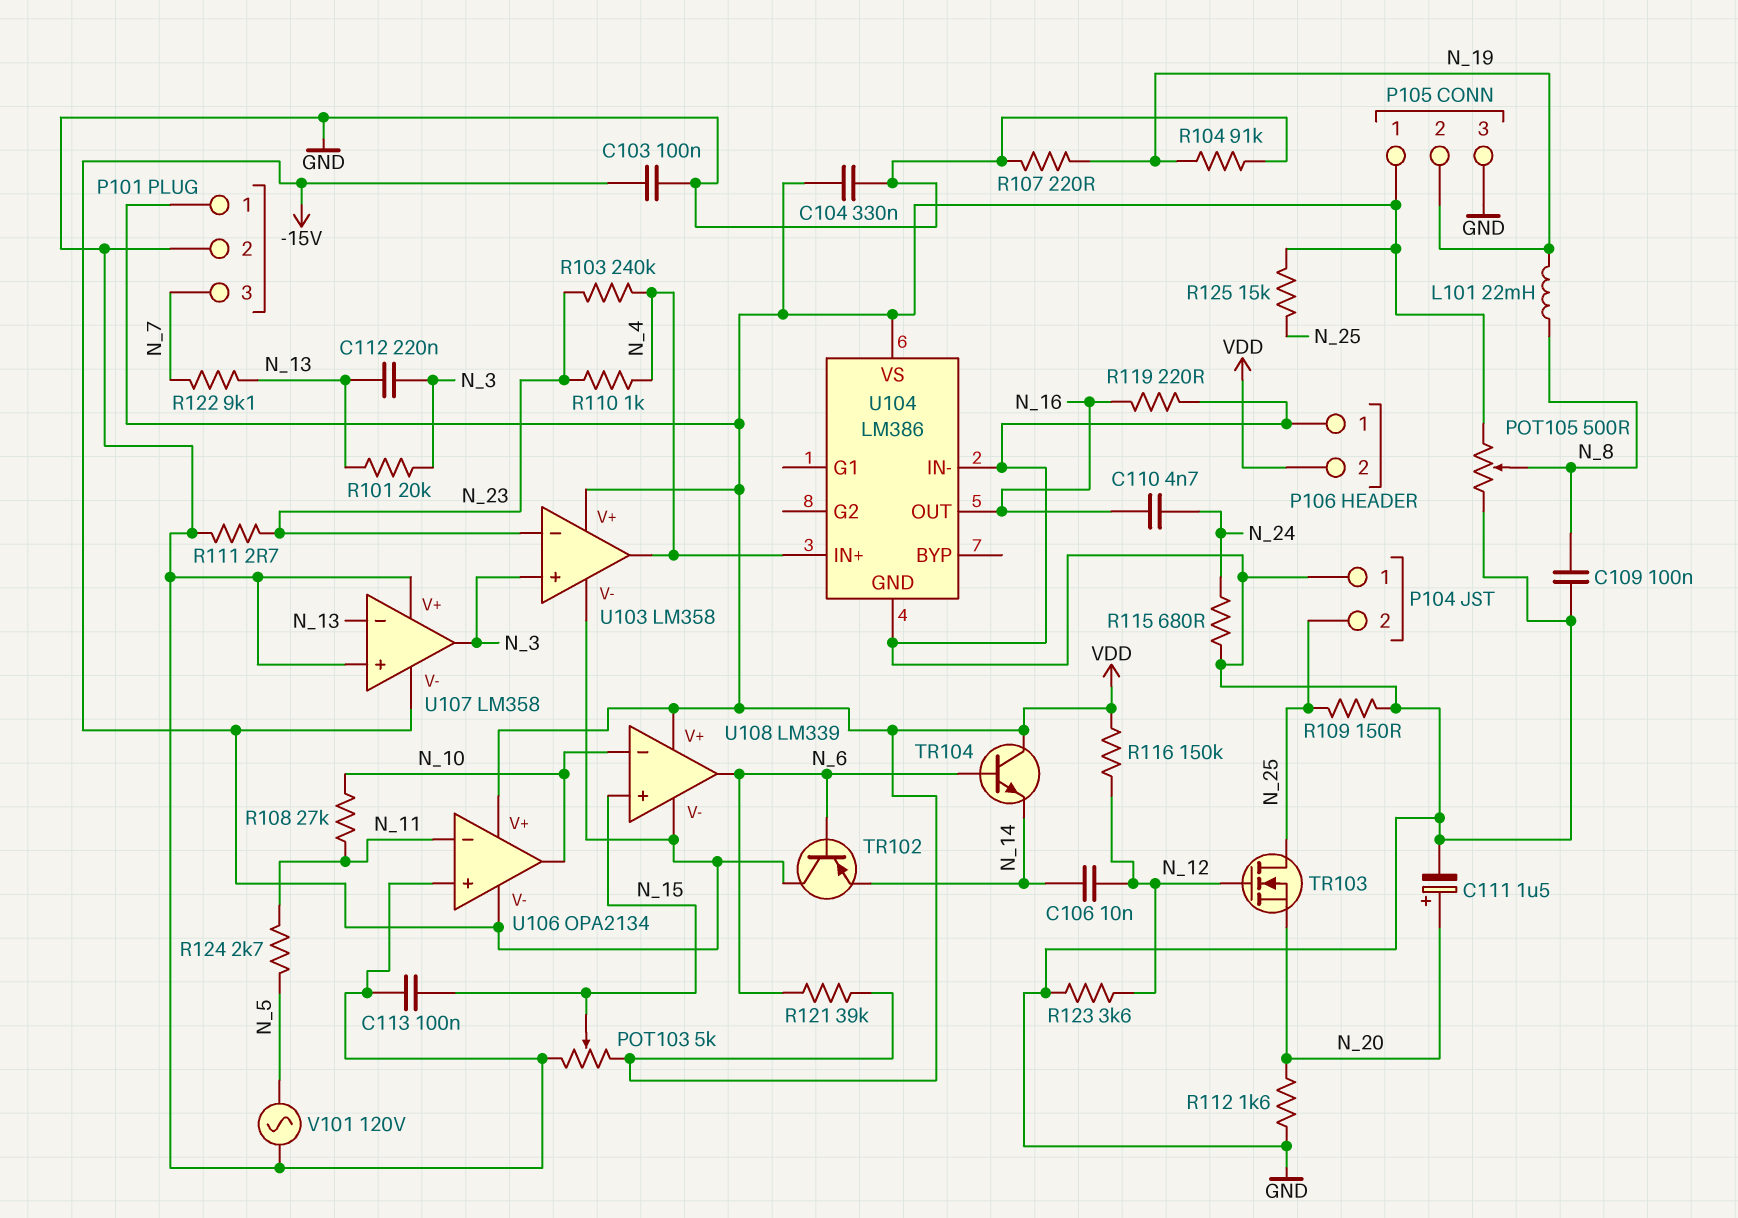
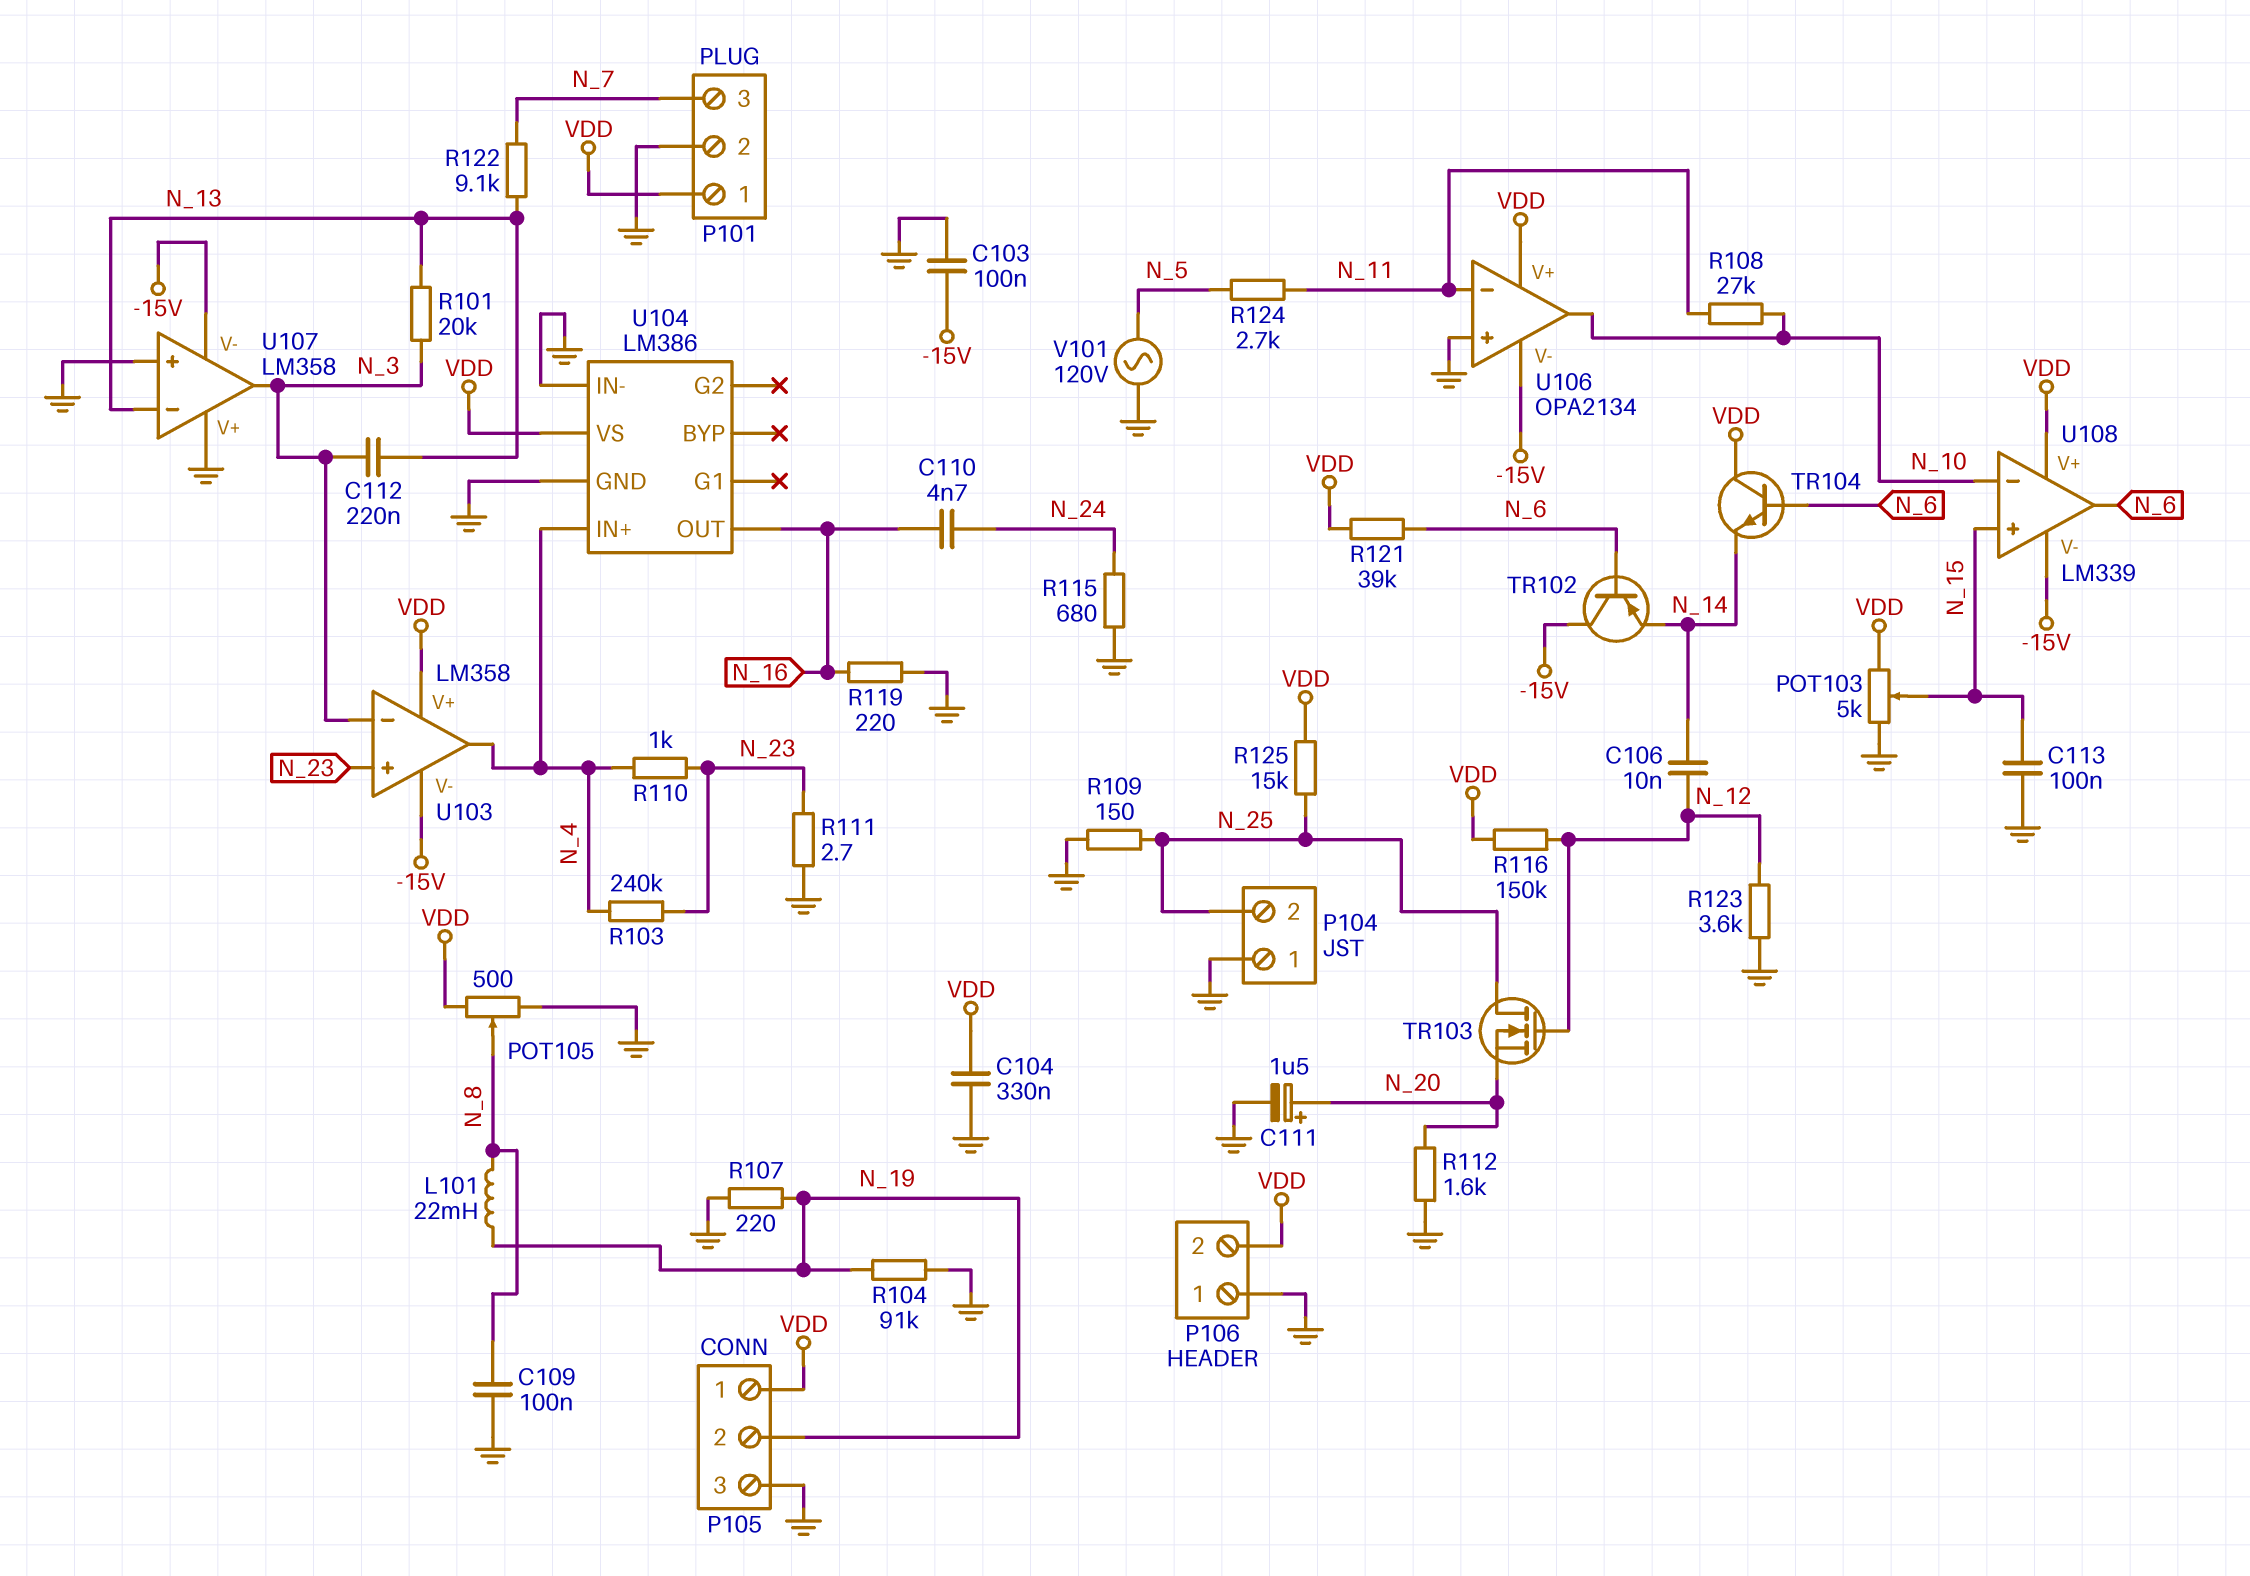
U103 pin in+: N_3 -> N_23
U103 pin in-: N_23 -> N_3

